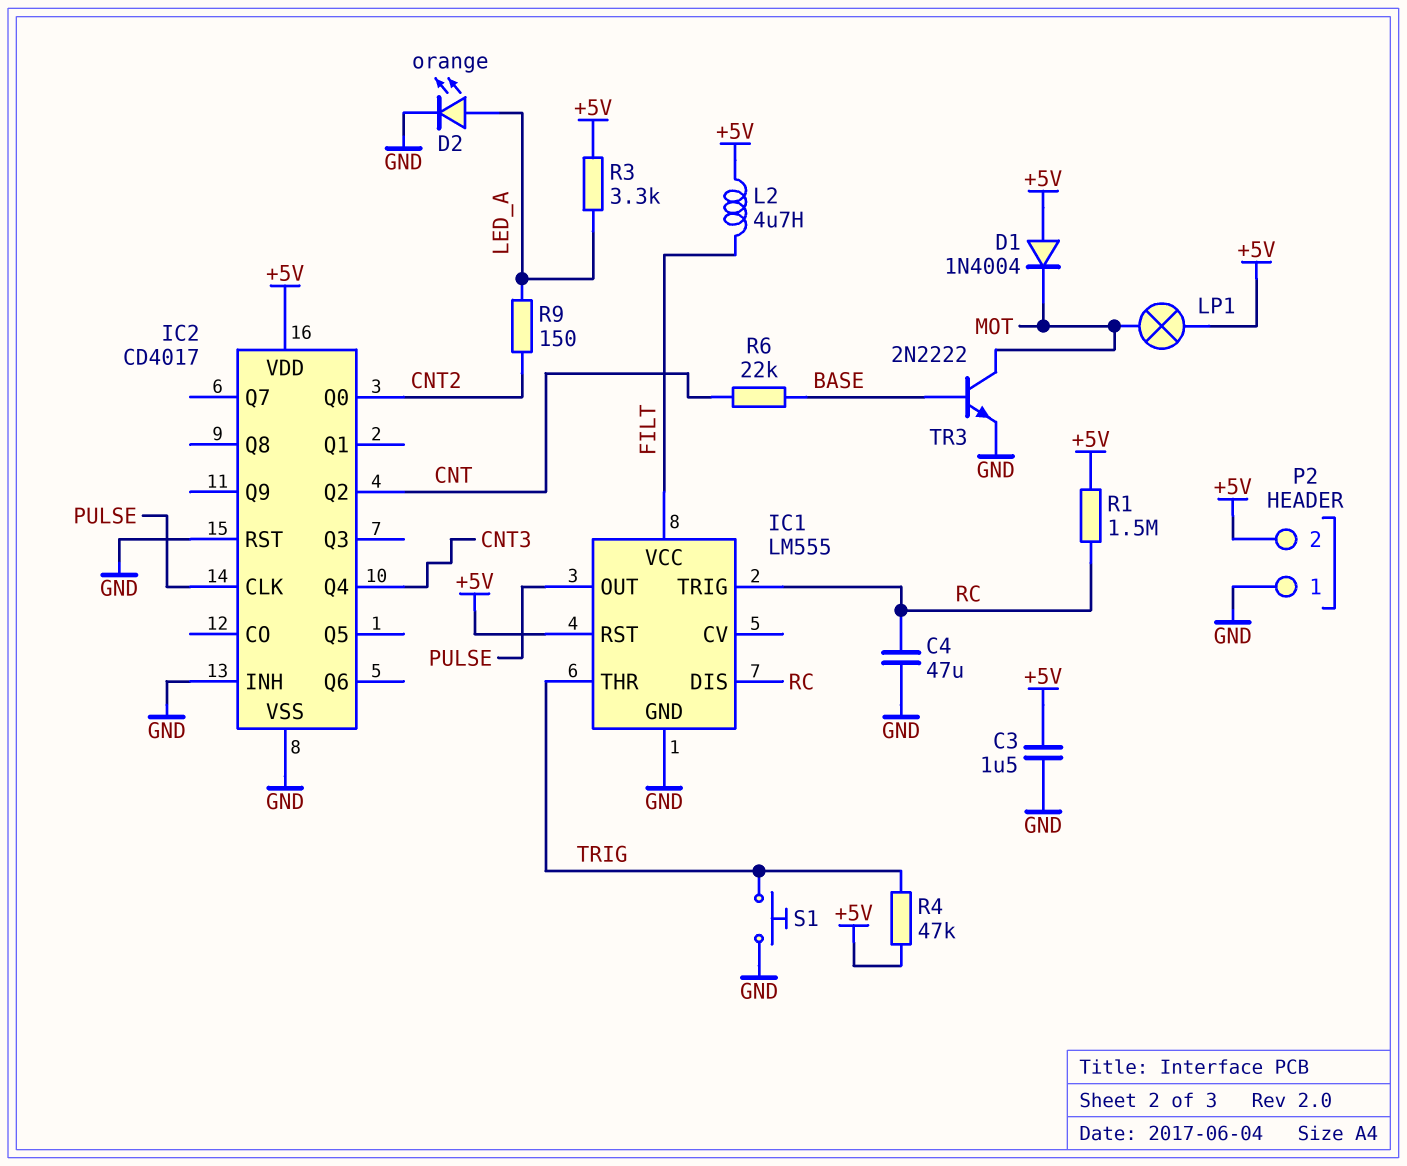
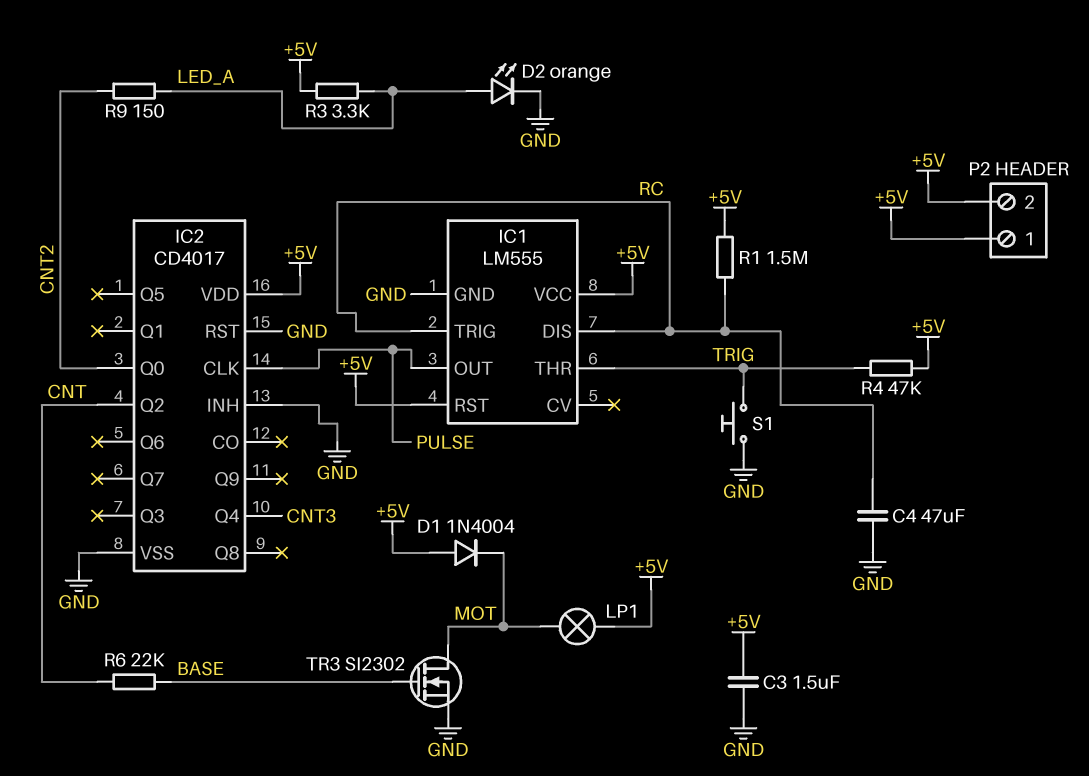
IC1 pin VCC: FILT -> +5V
L2: 4.7uH (+5V, FILT) -> none
P2 pin 1: GND -> +5V
TR3: NPN 2N2222 (B BASE, C MOT, E GND) -> NMOS SI2302 (G BASE, D MOT, S GND)

